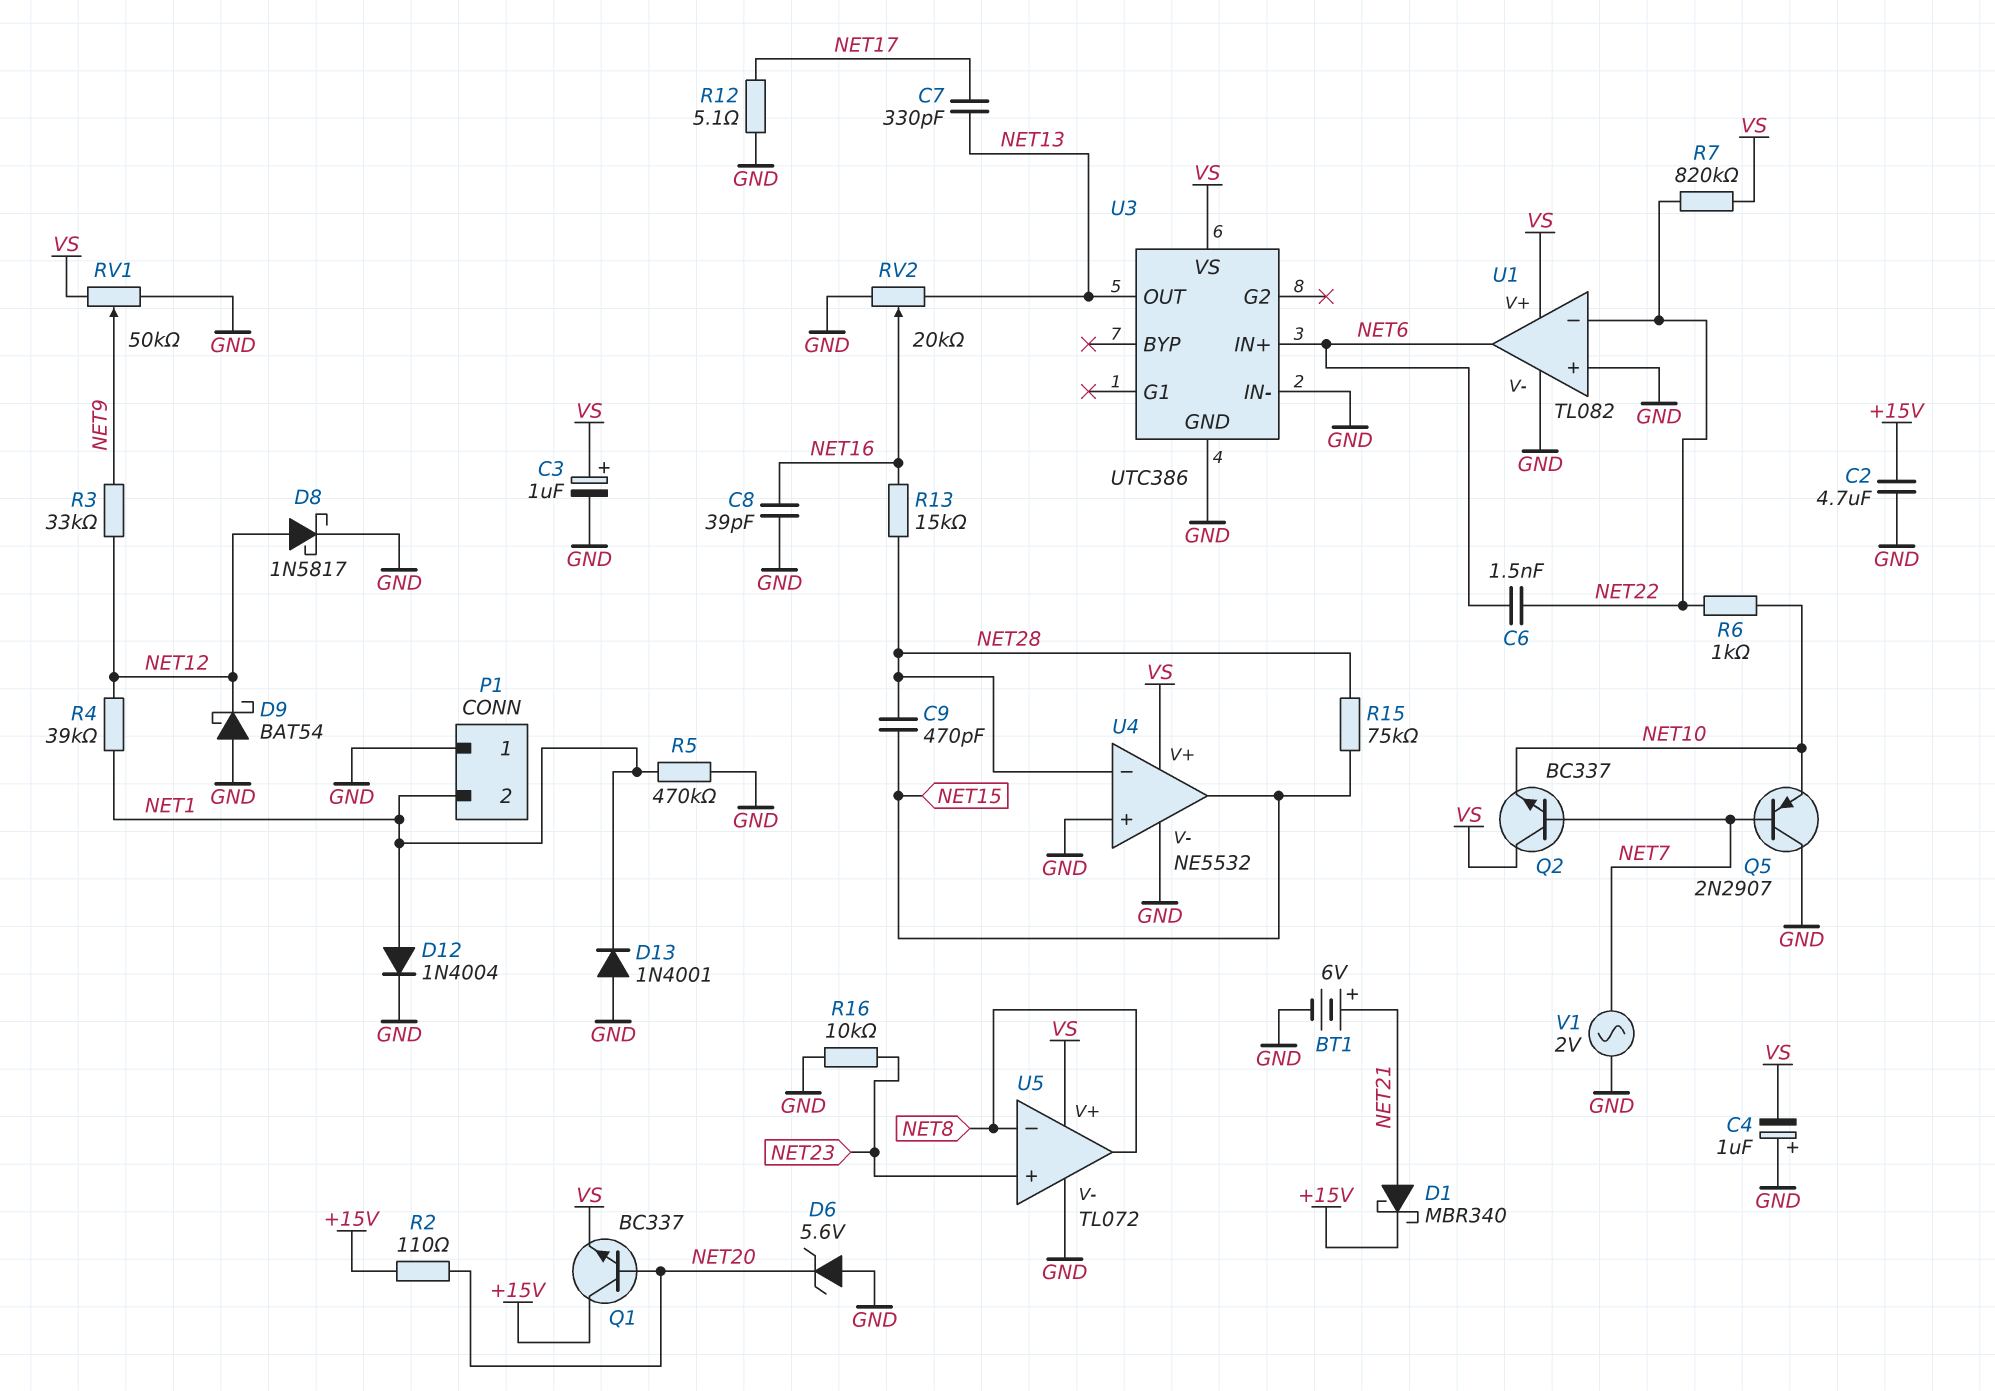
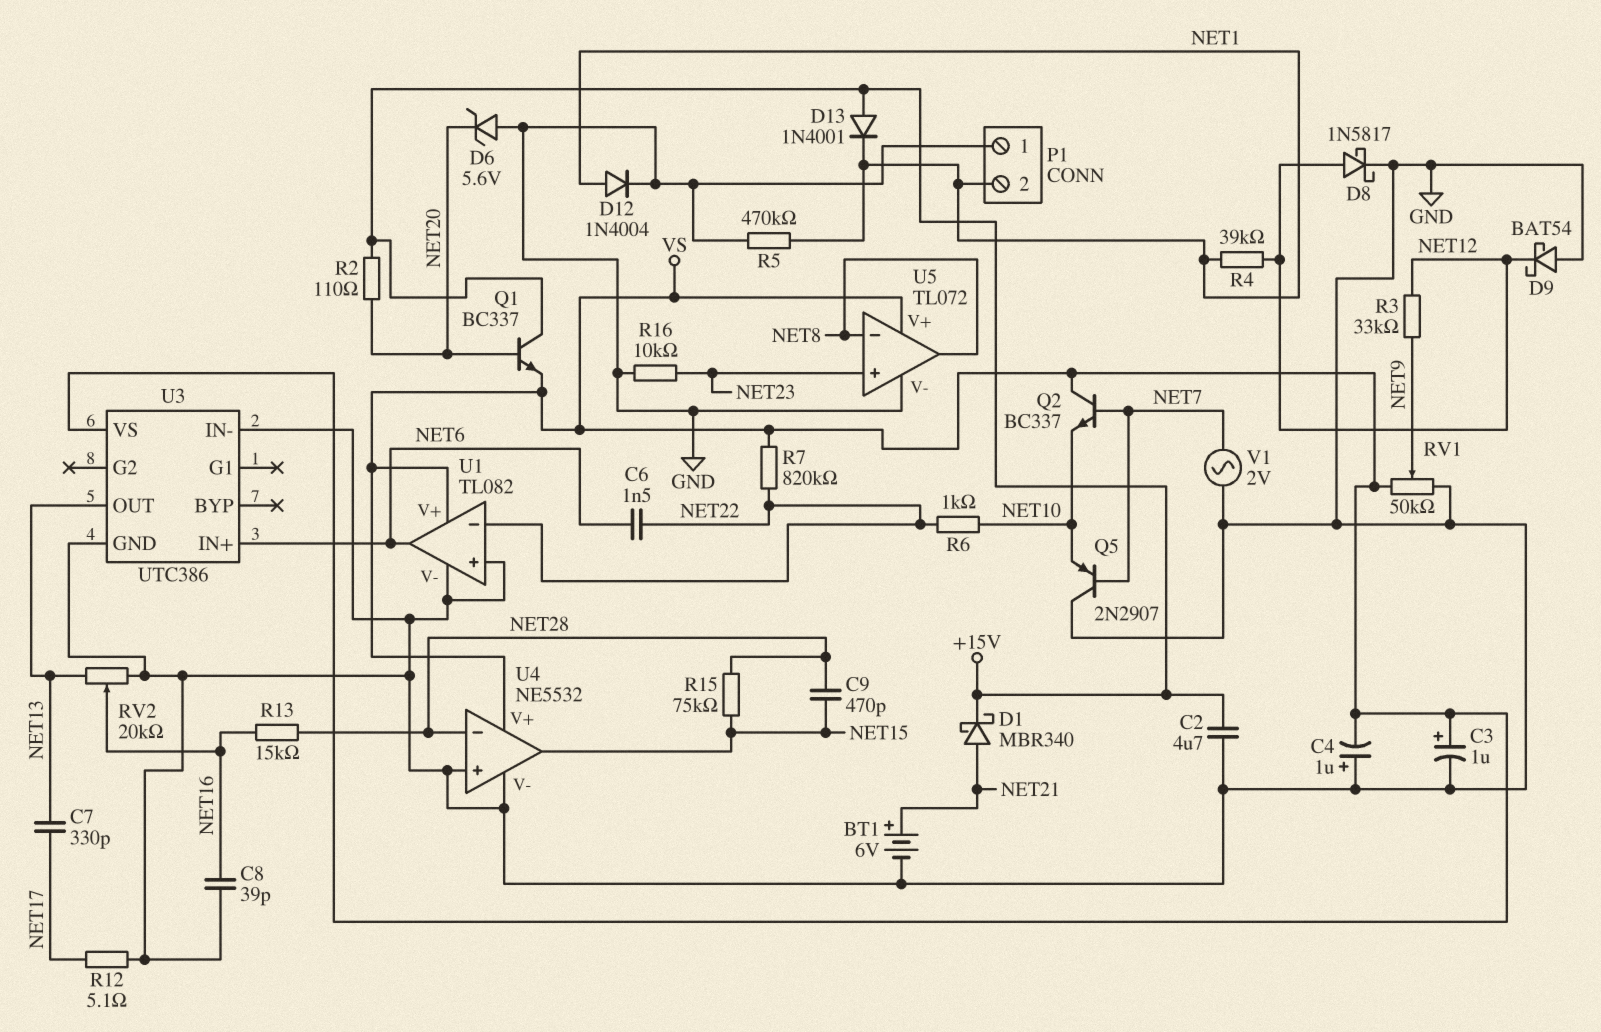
D13: diode 1N4001 (A GND, K NET1) -> diode 1N4001 (A +15V, K NET1)

